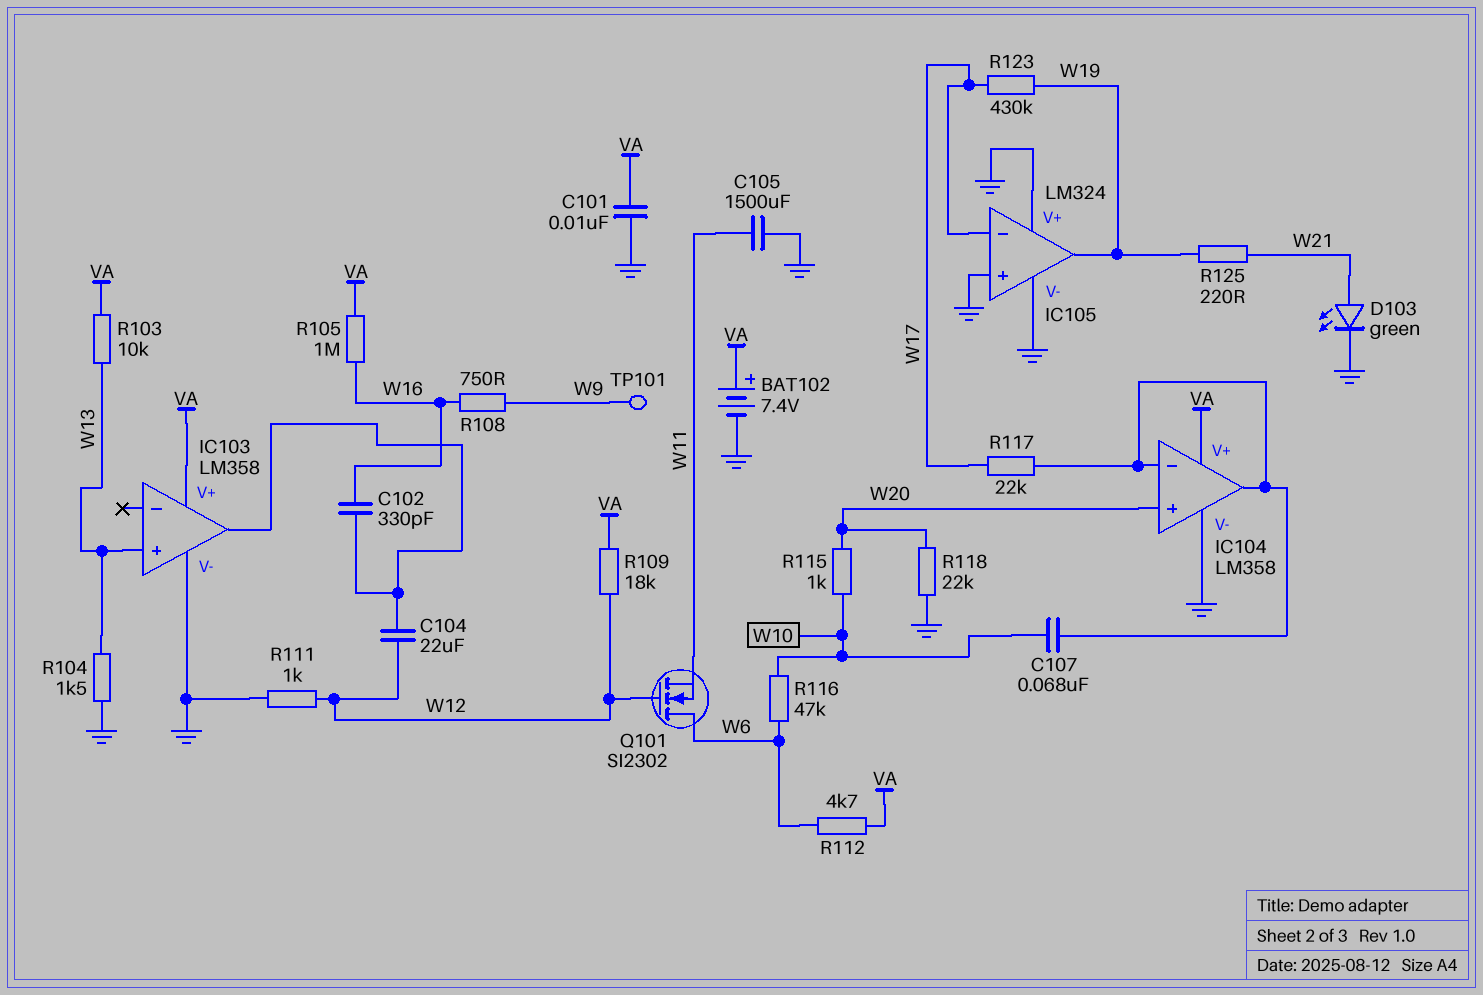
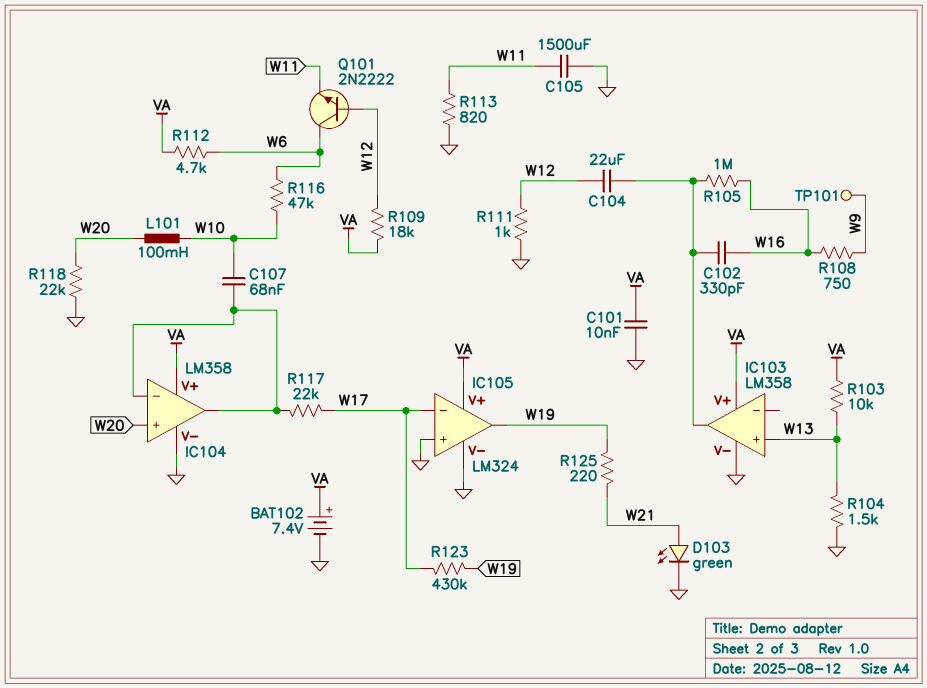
IC105 pin V+: GND -> VA
L101: none -> 100mH (W10, W20)
Q101: NMOS SI2302 (G W12, D W6, S W11) -> NPN 2N2222 (B W12, C W6, E W11)
R105: 1M (VA, W16) -> 1M (IC103/out, W16)
R113: none -> 820 (GND, W11)
R115: 1k (W10, W20) -> none

